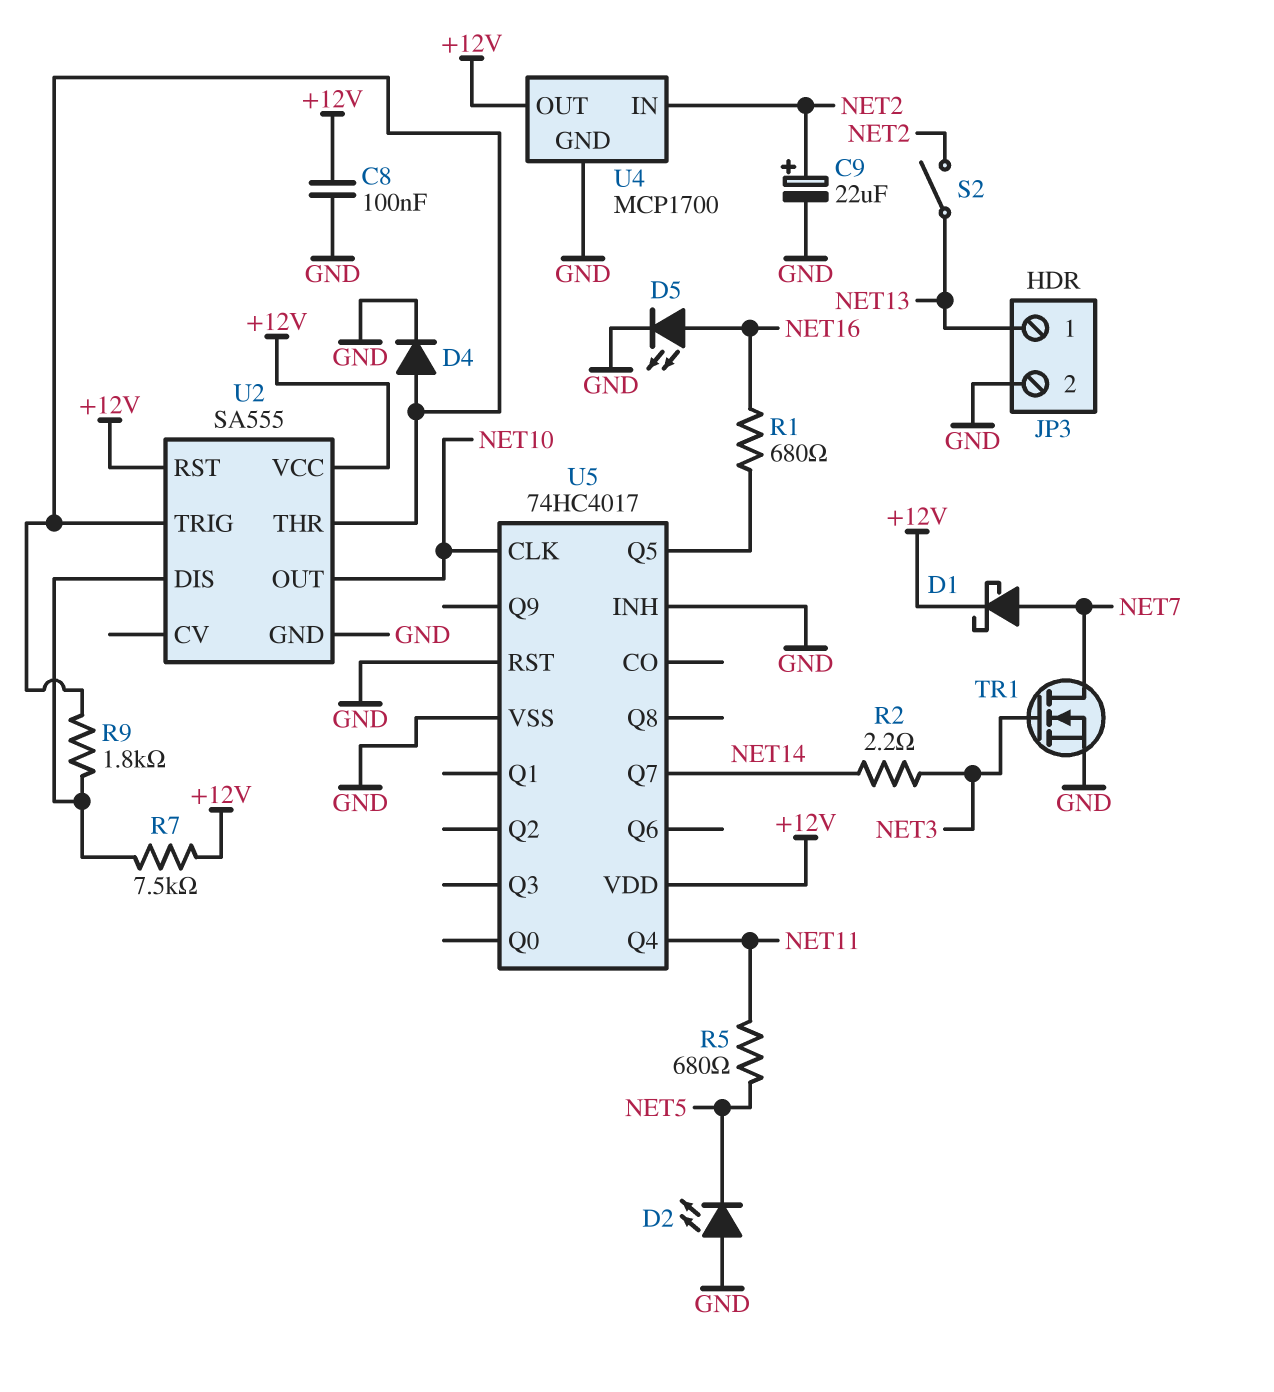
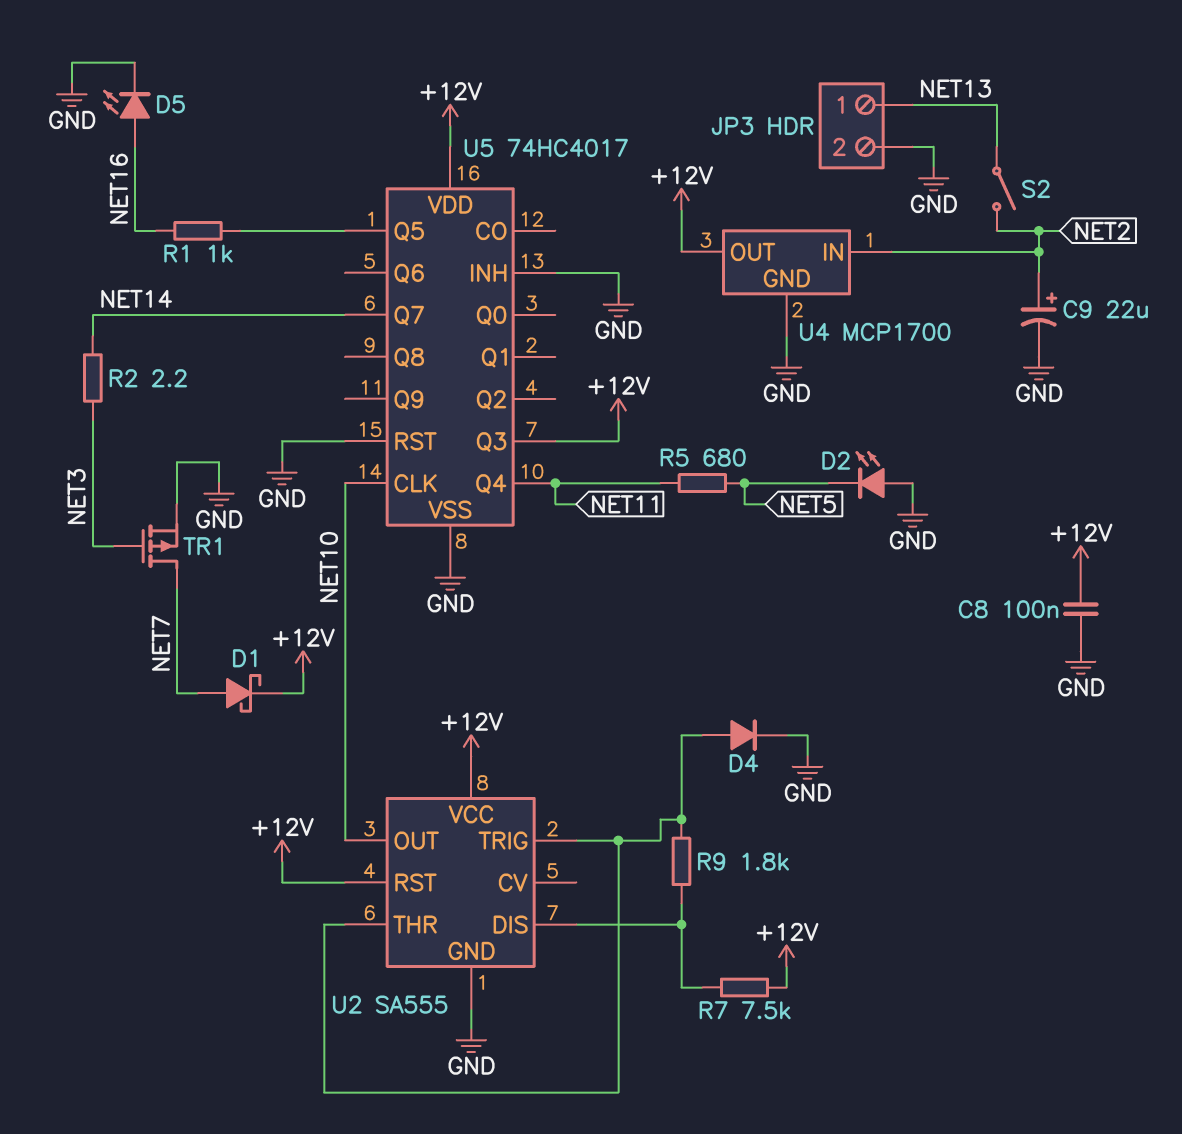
R1: 680 (NET16, U5/Q5) -> 1k (NET16, U5/Q5)
TR1: NMOS (G NET3, D NET7, S GND) -> PMOS (G NET3, D NET7, S GND)
U5 pin Q3: none -> +12V

